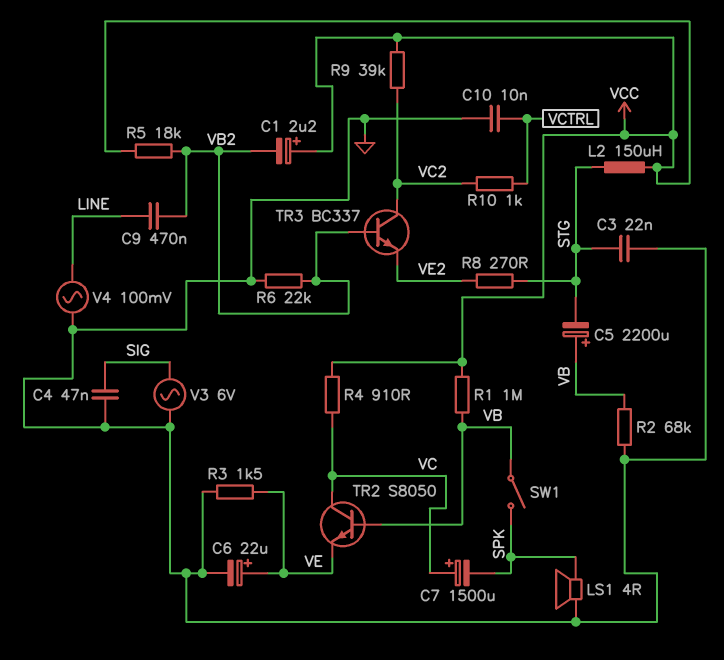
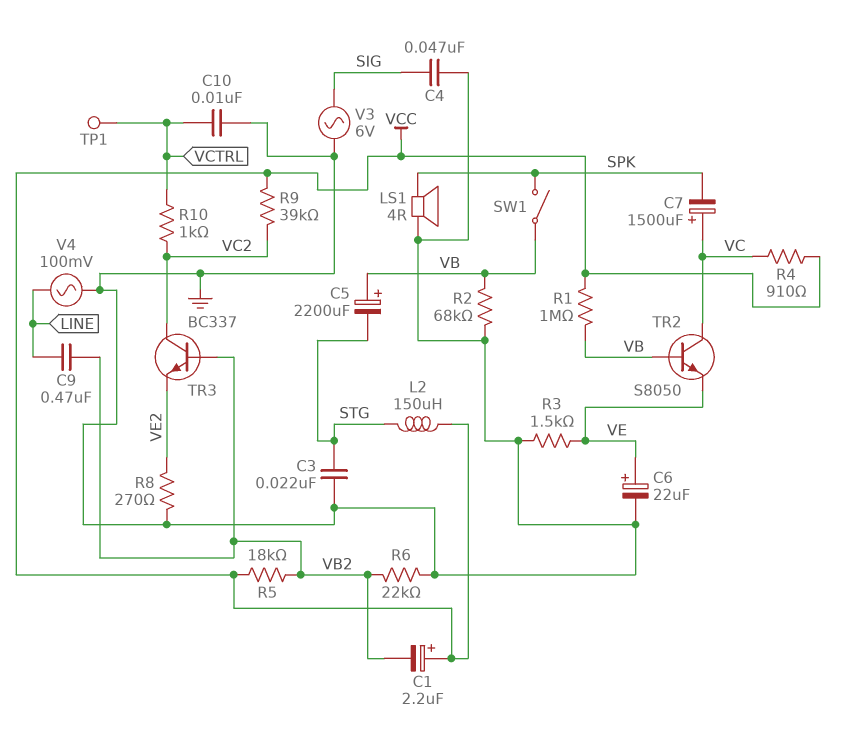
R8: 270 (STG, VE2) -> 270 (GND, VE2)
TP1: none -> test point (VCTRL)

